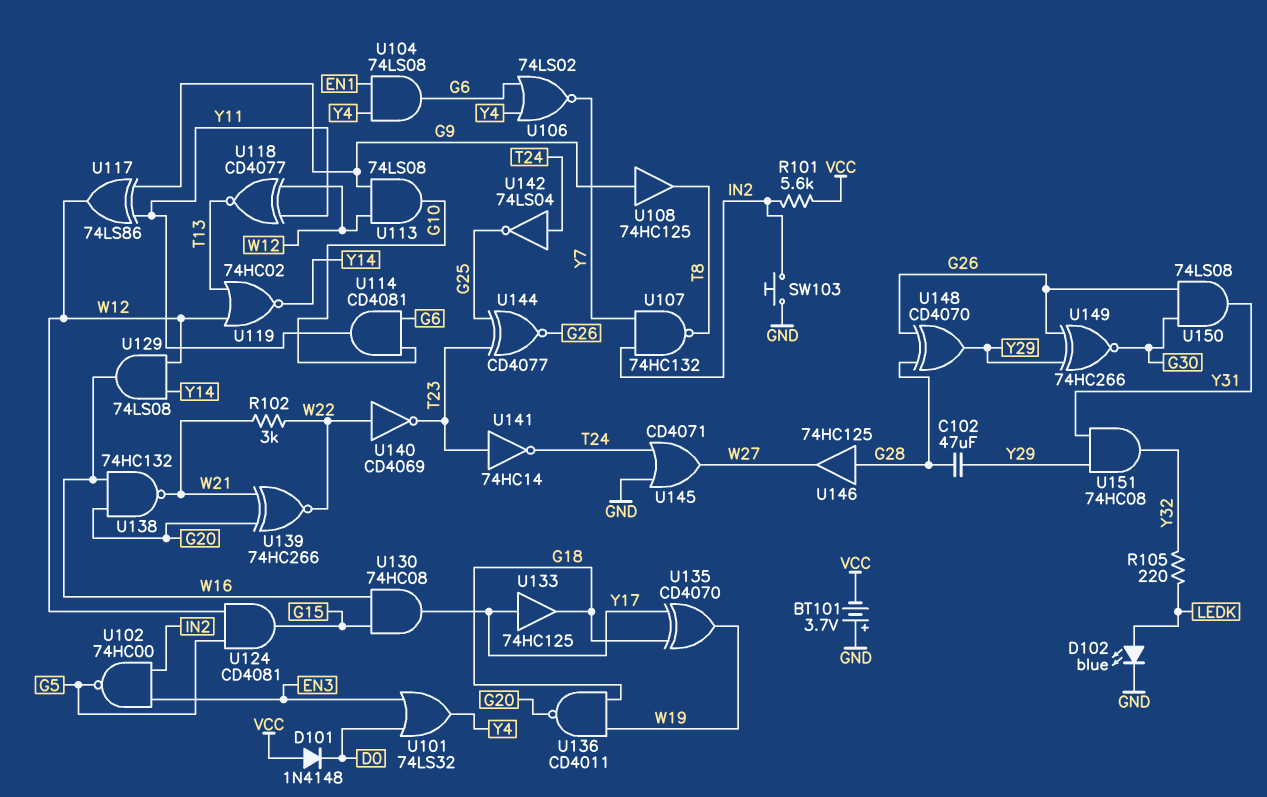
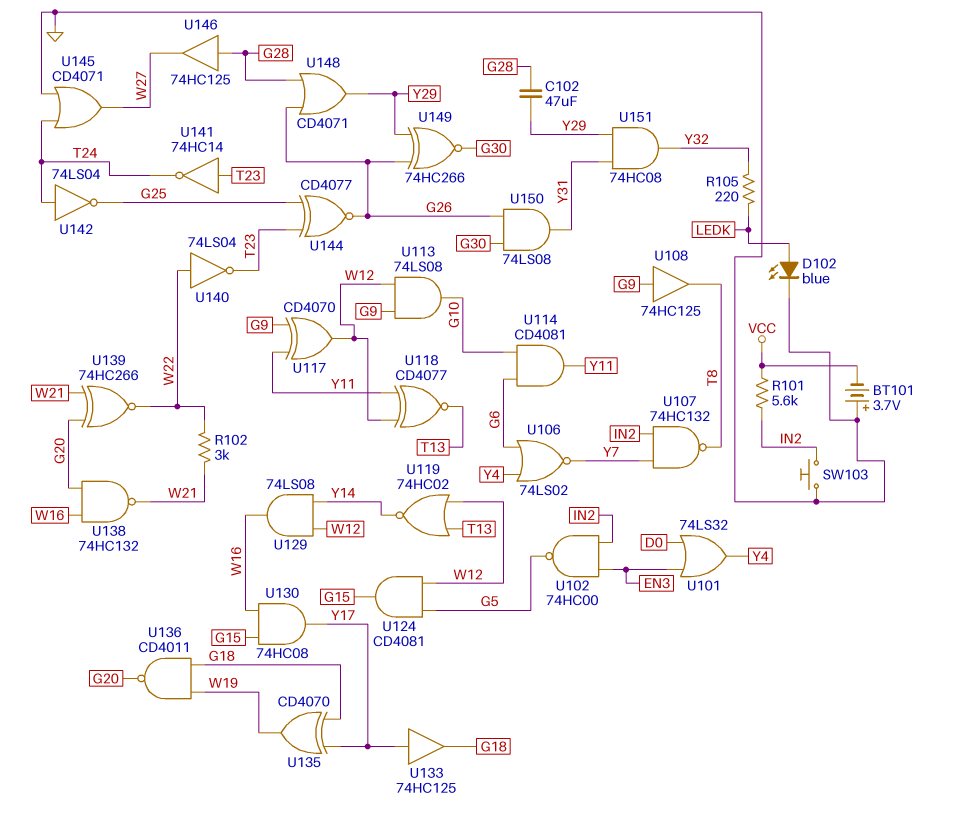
D101: diode 1N4148 (A VCC, K D0) -> none
U104: AND 74LS08 (in EN1, in Y4, out G6) -> none
U117: XOR 74LS86 (in G9, in Y11, out W12) -> XOR CD4070 (in G9, in Y11, out W12)
U140: NOT CD4069 (in W22, out T23) -> NOT 74LS04 (in W22, out T23)
U148: XOR CD4070 (in G26, in G28, out Y29) -> OR CD4071 (in G26, in G28, out Y29)

